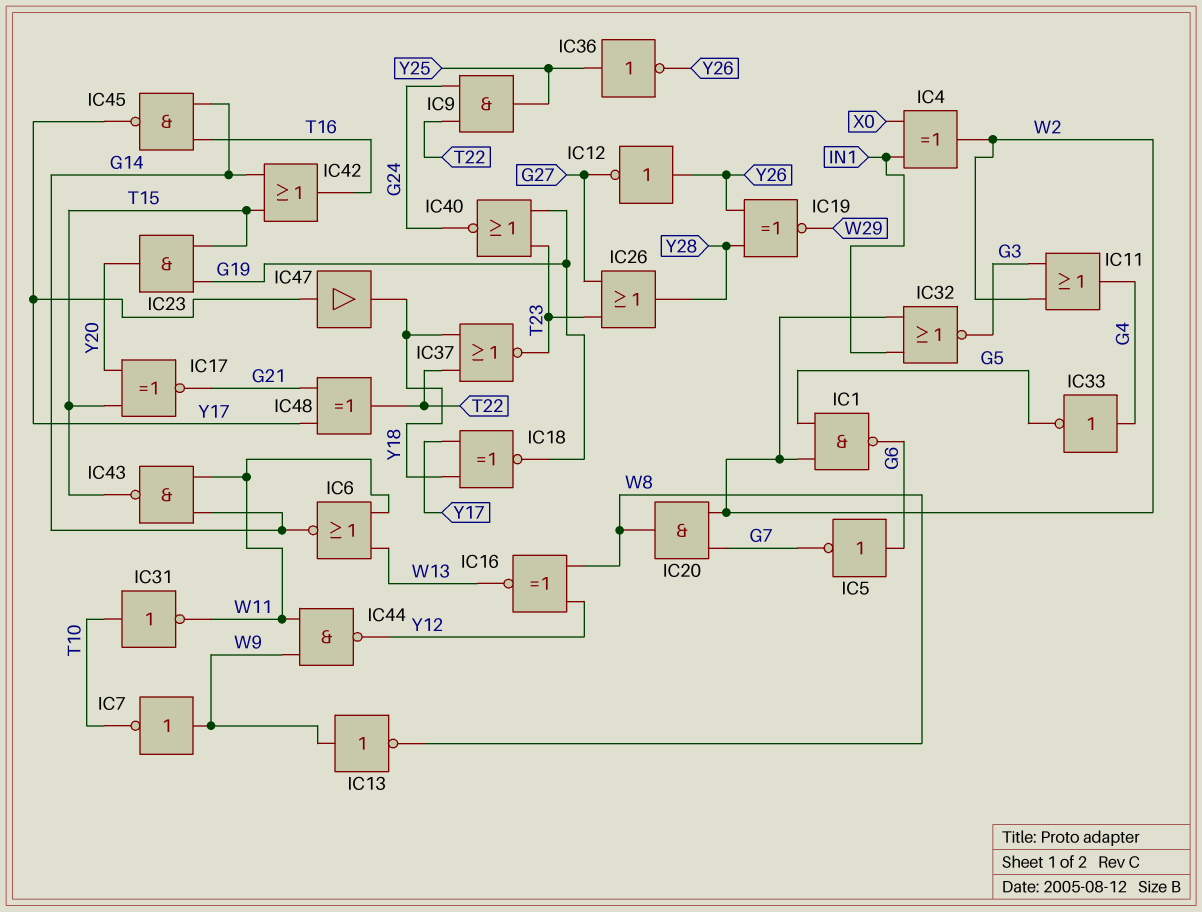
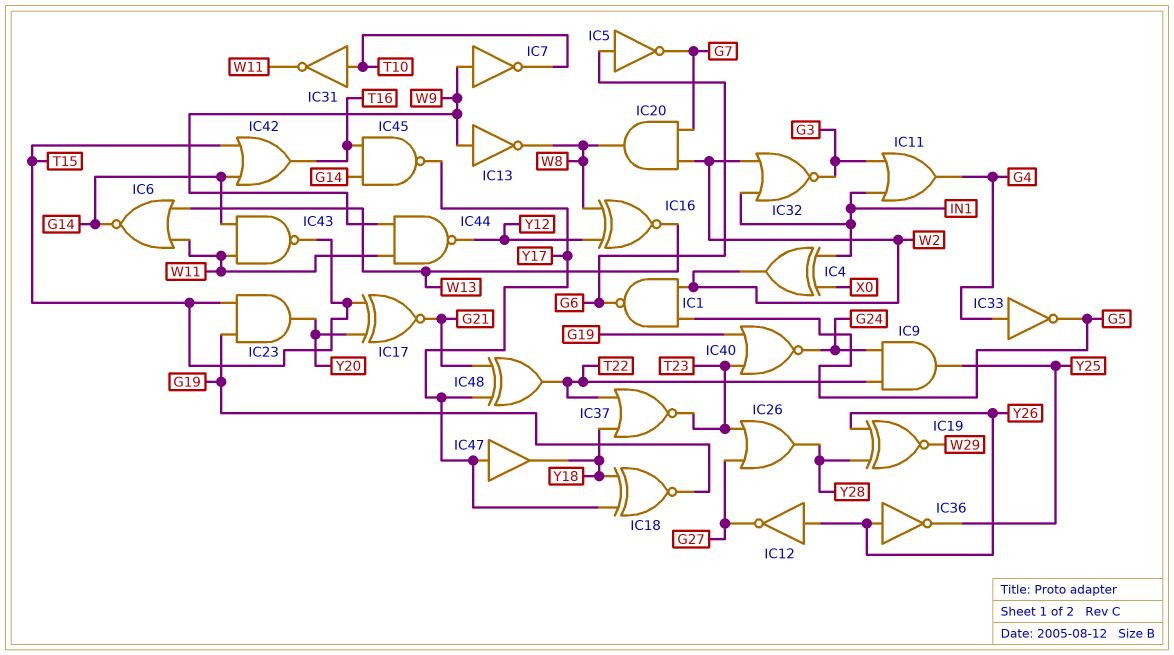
IC11: OR (in G3, in W2, out G4) -> OR (in G3, in IN1, out G4)
IC36: NOT (in Y25, out Y26) -> NOT (in Y26, out Y25)

